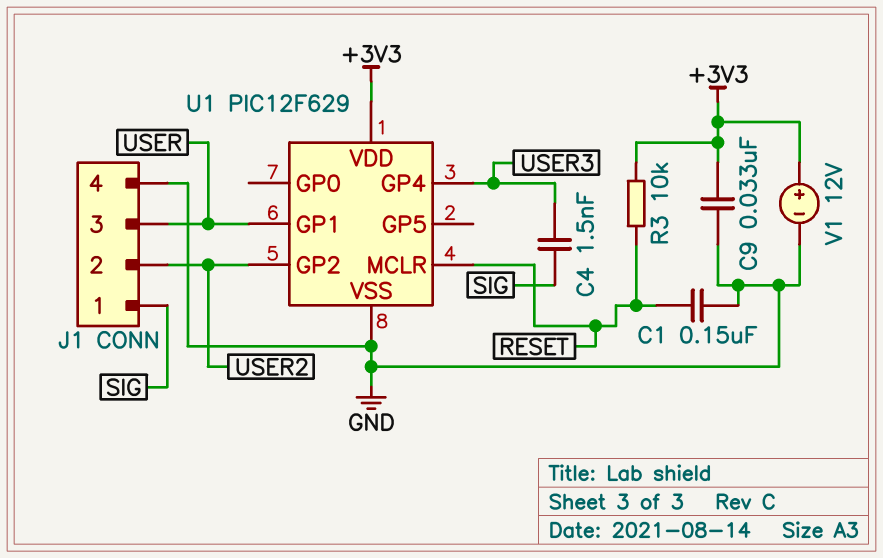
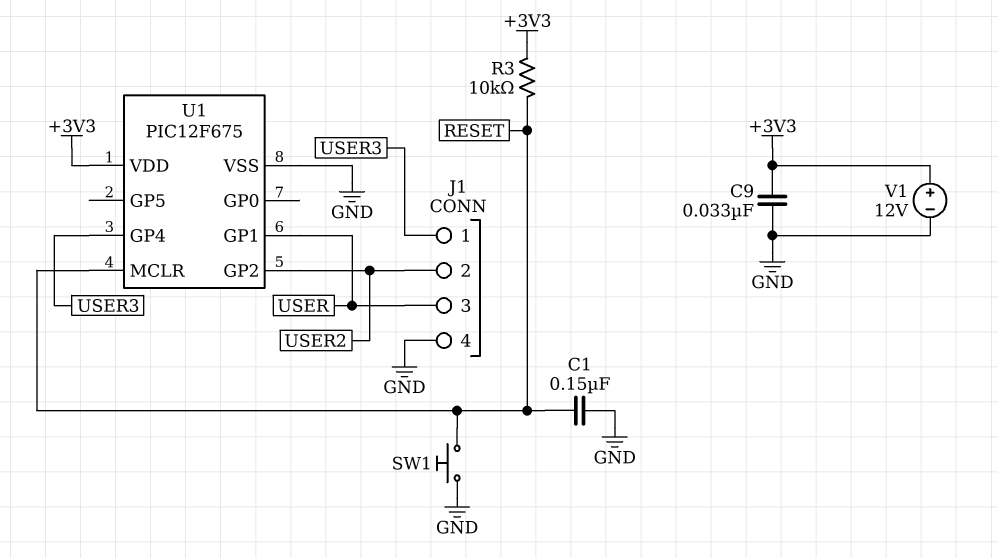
C4: 1.5nF (SIG, USER3) -> none
J1 pin 1: SIG -> USER3
SW1: none -> button (GND, RESET)
U1: PIC12F629 -> PIC12F675

